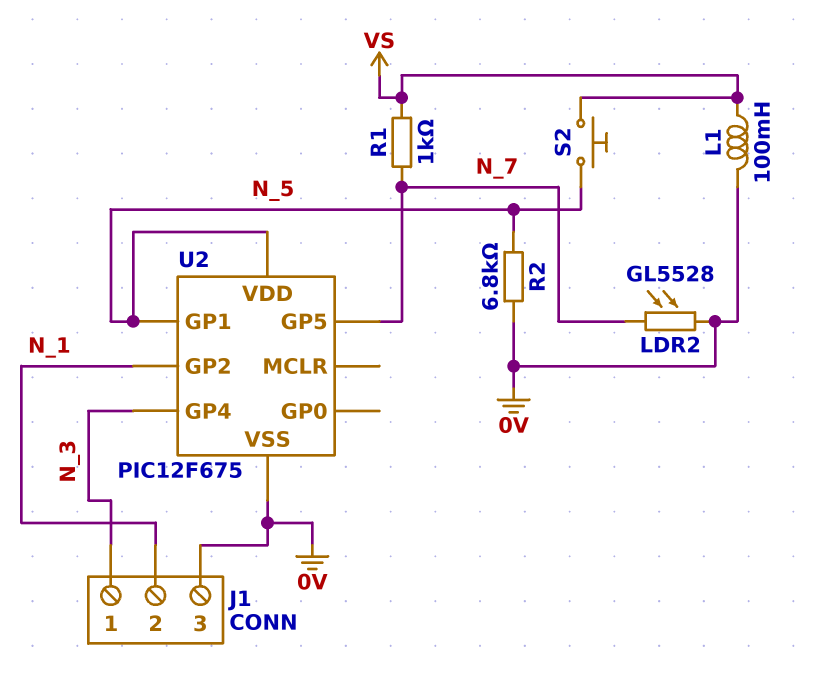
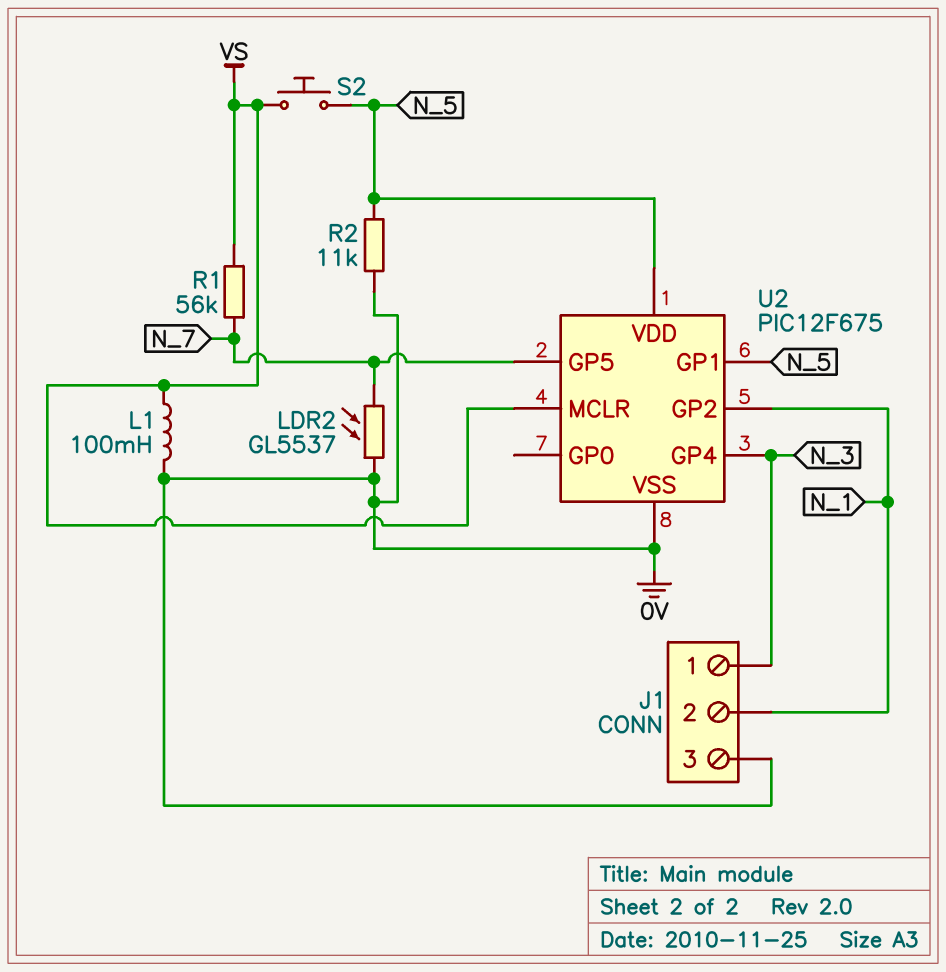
LDR2: GL5528 (0V, N_7) -> GL5537 (0V, N_7)
R1: 1k (N_7, VS) -> 56k (N_7, VS)
R2: 6.8k (0V, N_5) -> 11k (0V, N_5)
U2 pin MCLR: none -> VS

